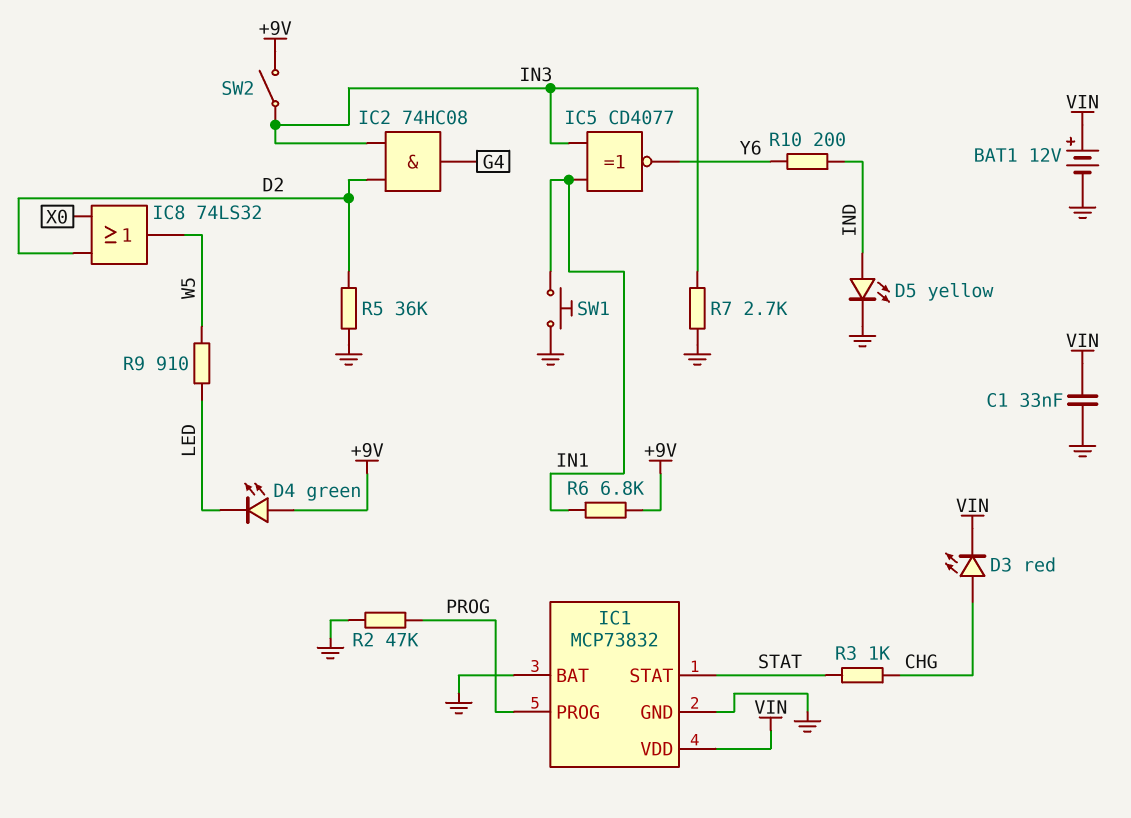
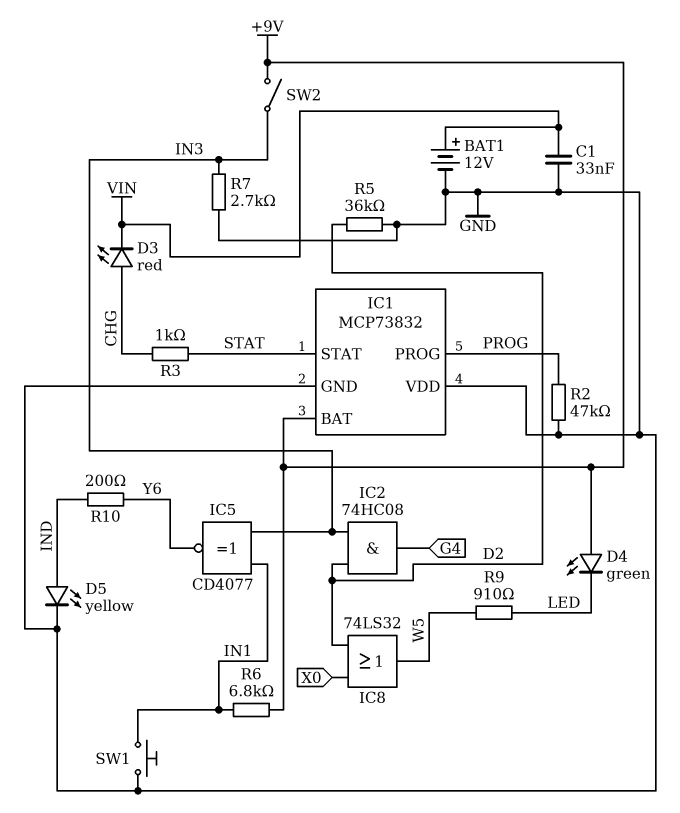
IC1 pin BAT: GND -> +9V
IC1 pin VDD: VIN -> GND

